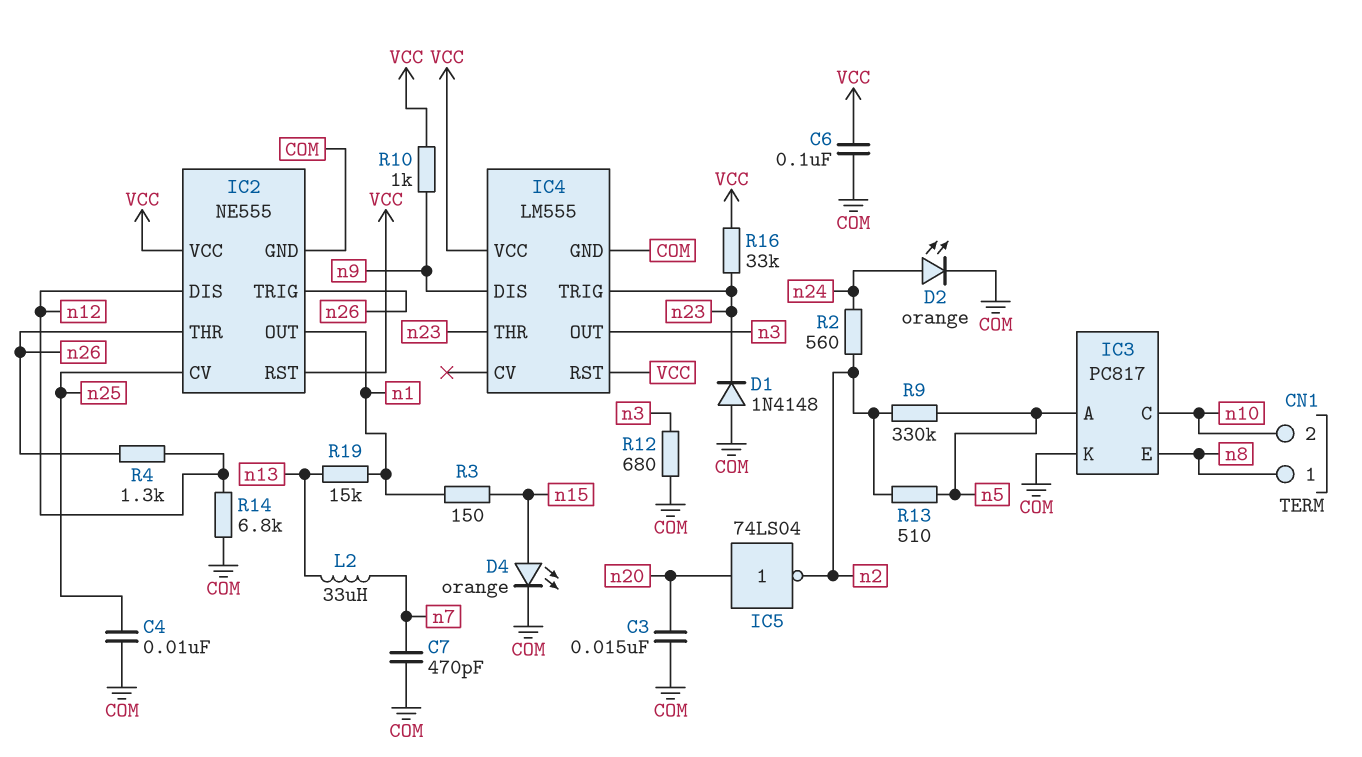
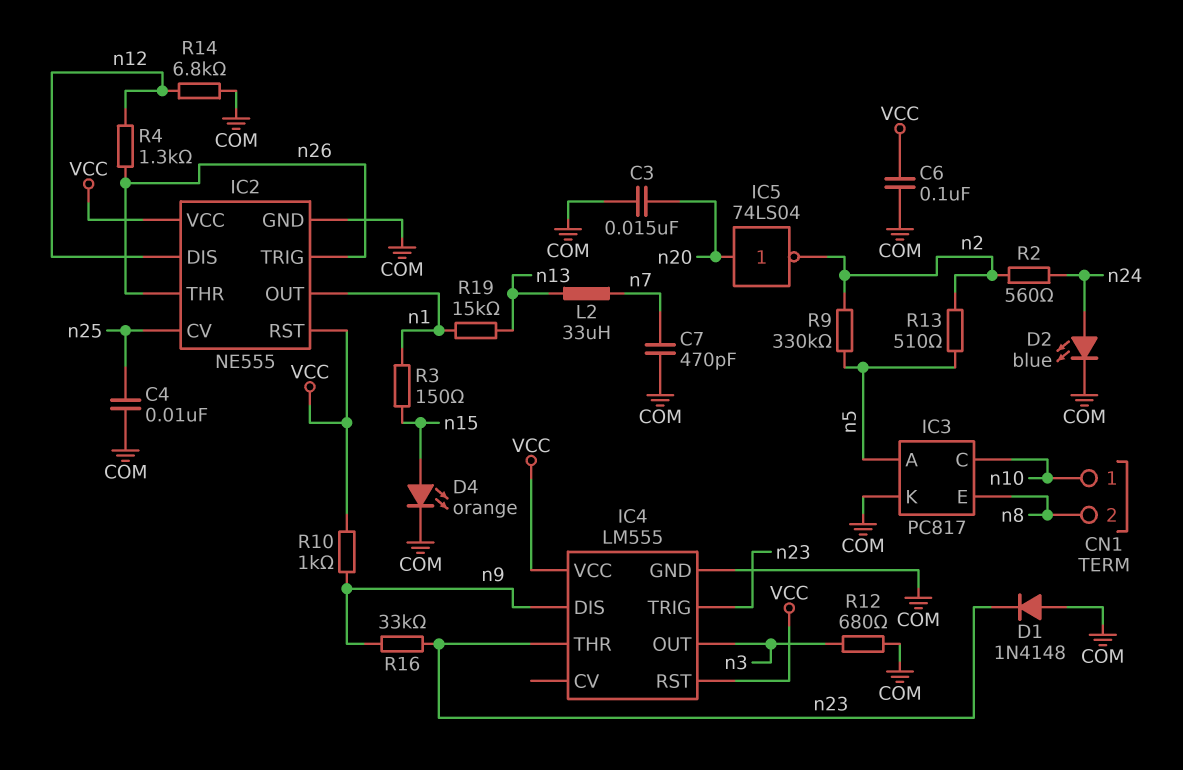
CN1 pin 1: n8 -> n10
CN1 pin 2: n10 -> n8
D2: LED orange (A n24, K COM) -> LED blue (A n24, K COM)
R16: 33k (VCC, n23) -> 33k (n9, n23)

